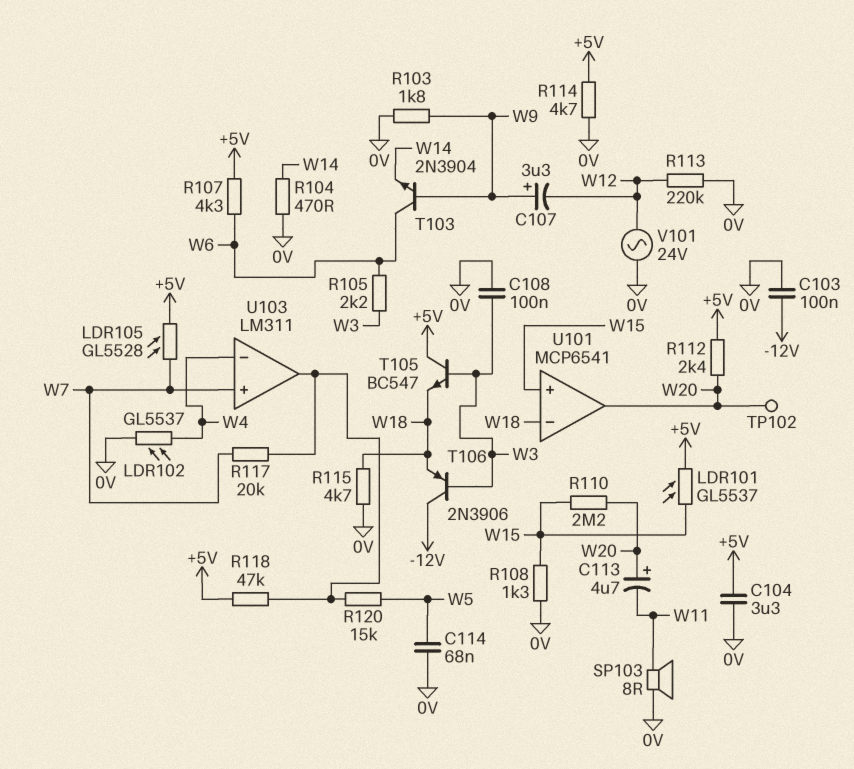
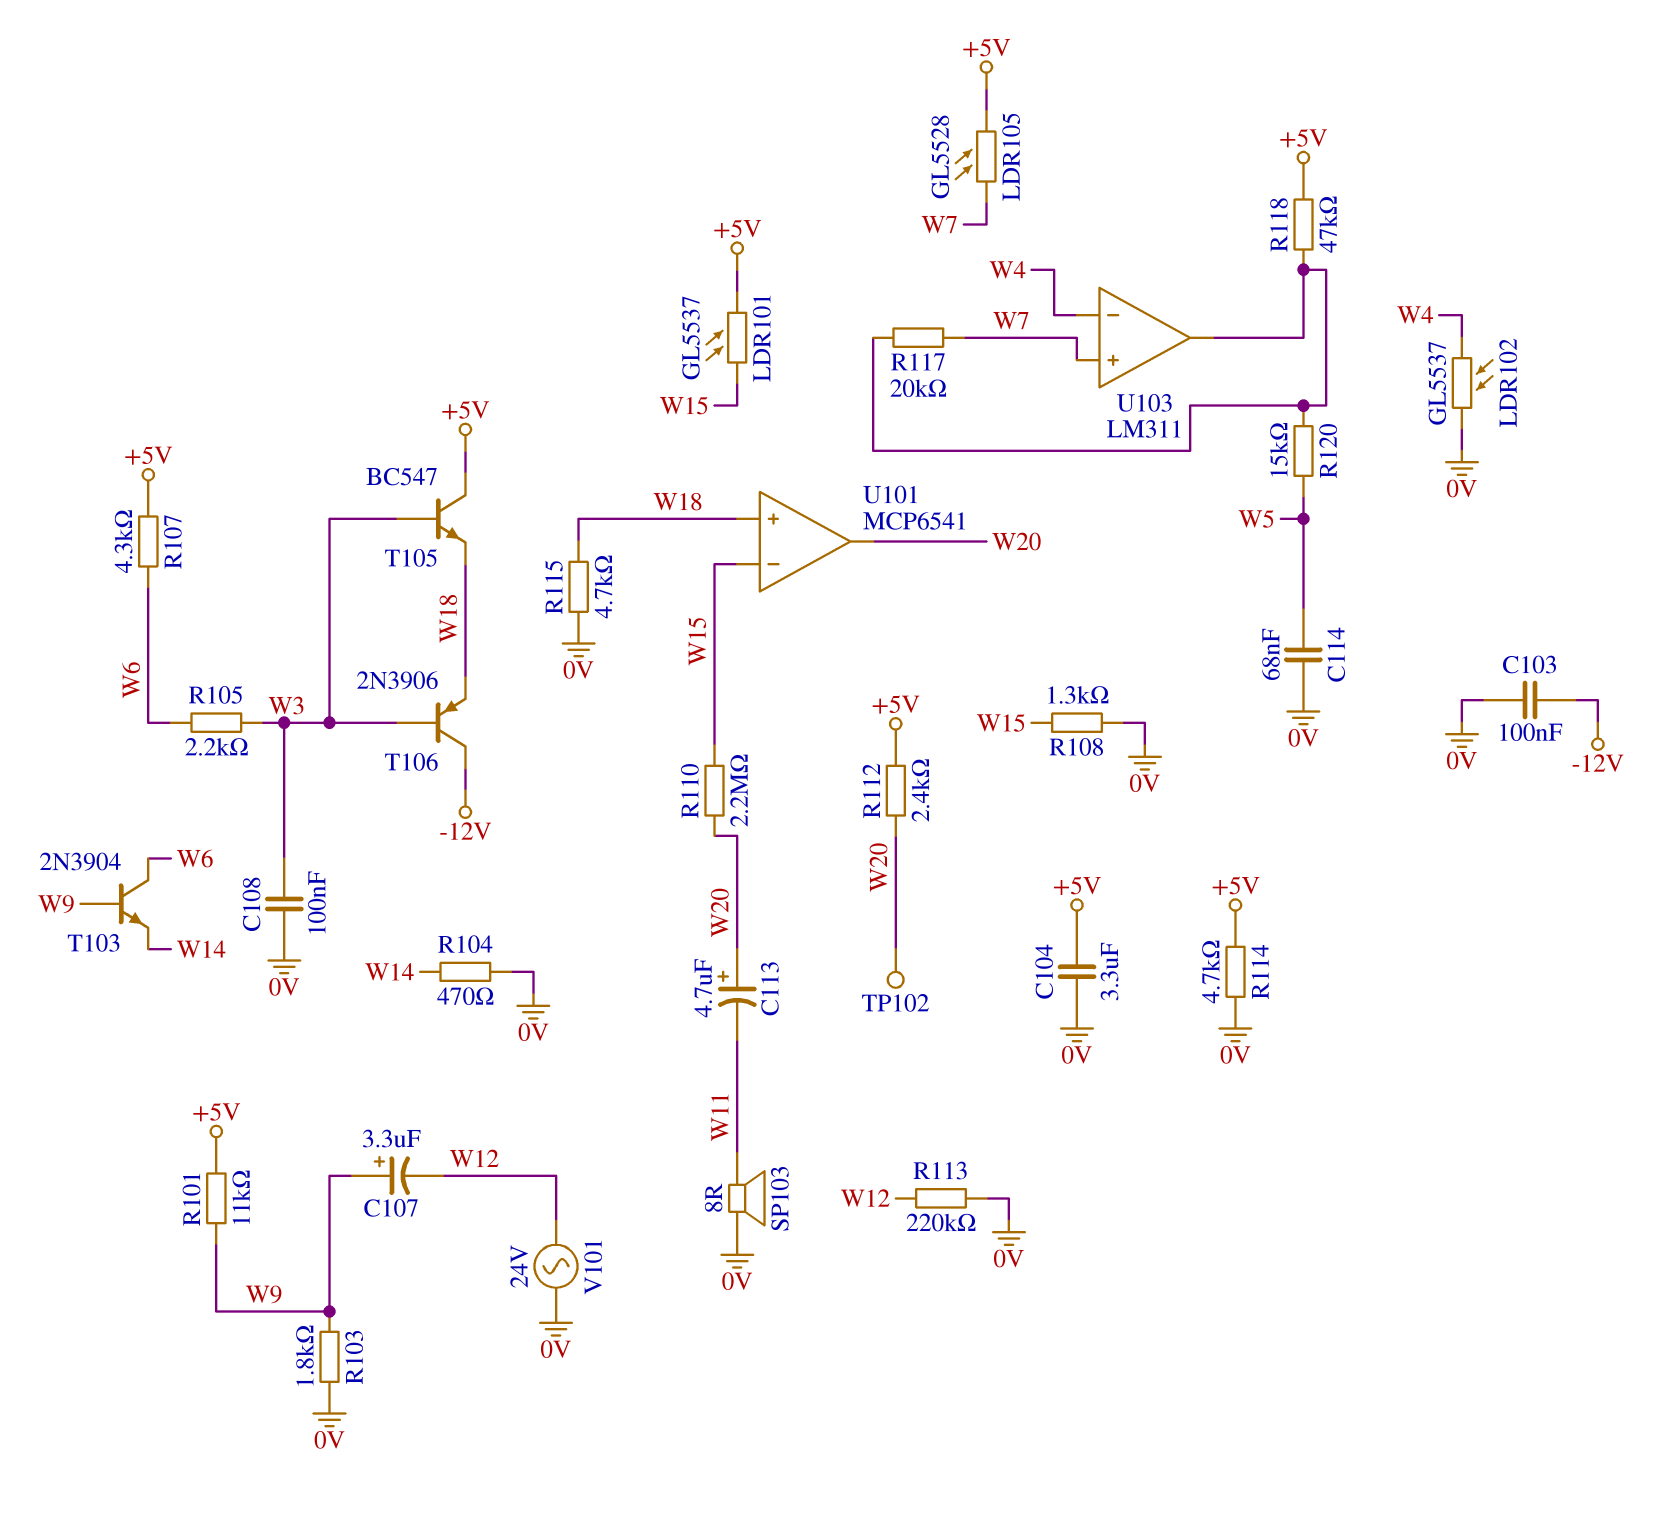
R101: none -> 11k (+5V, W9)
U101 pin in+: W15 -> W18
U101 pin in-: W18 -> W15

